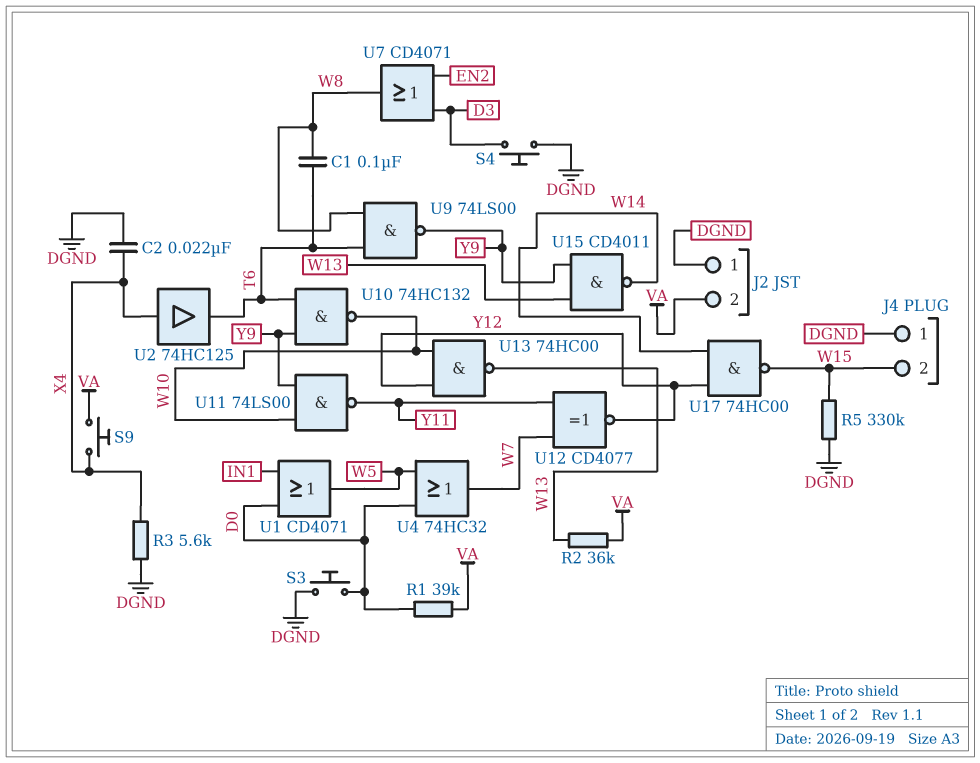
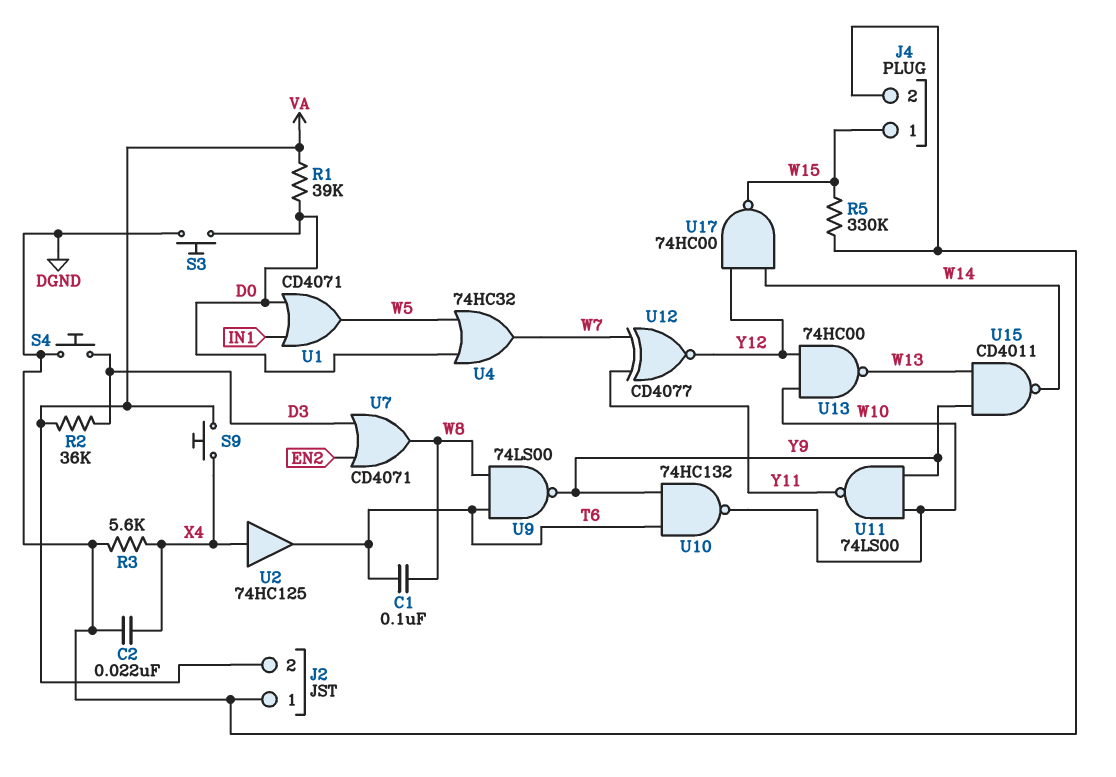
J4 pin 1: DGND -> W15
J4 pin 2: W15 -> DGND
R2: 36k (VA, W13) -> 36k (D3, VA)

